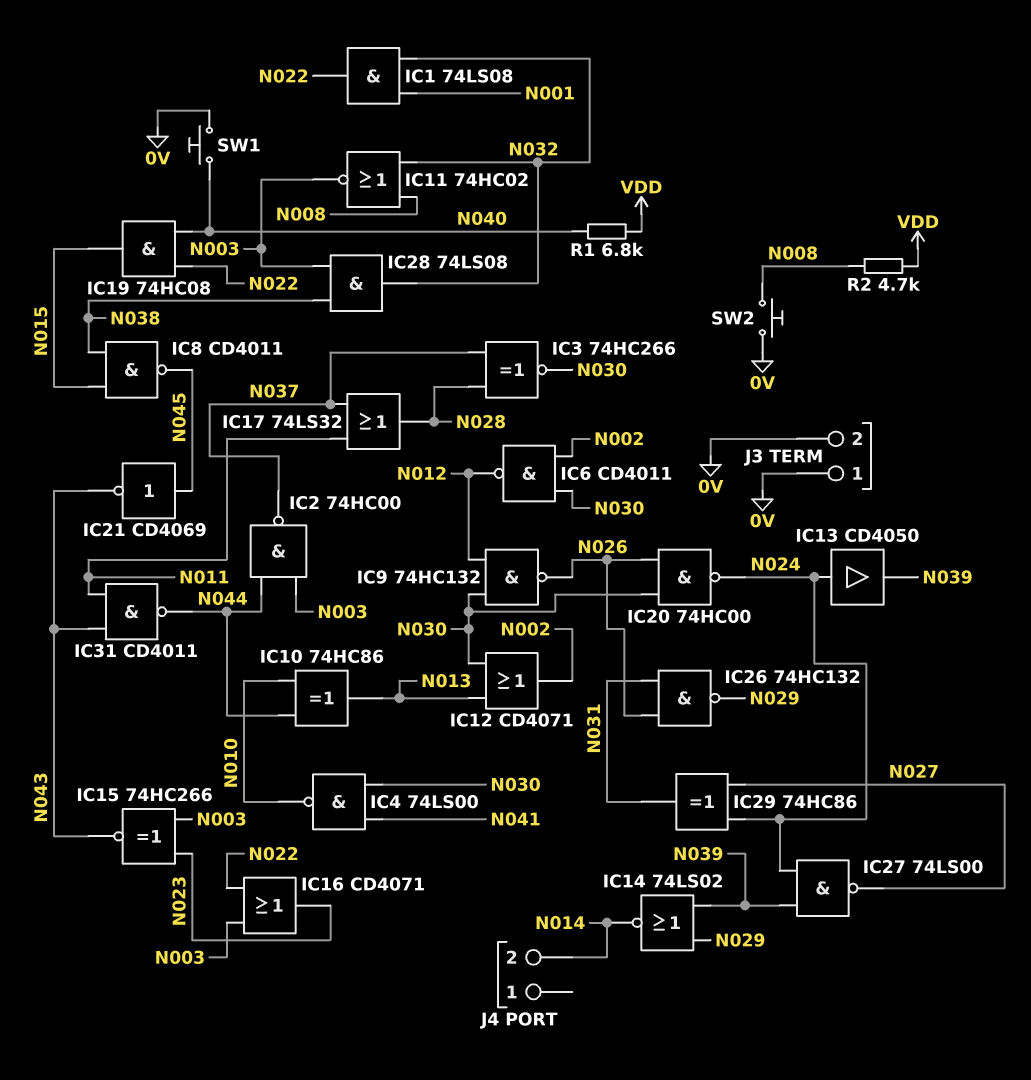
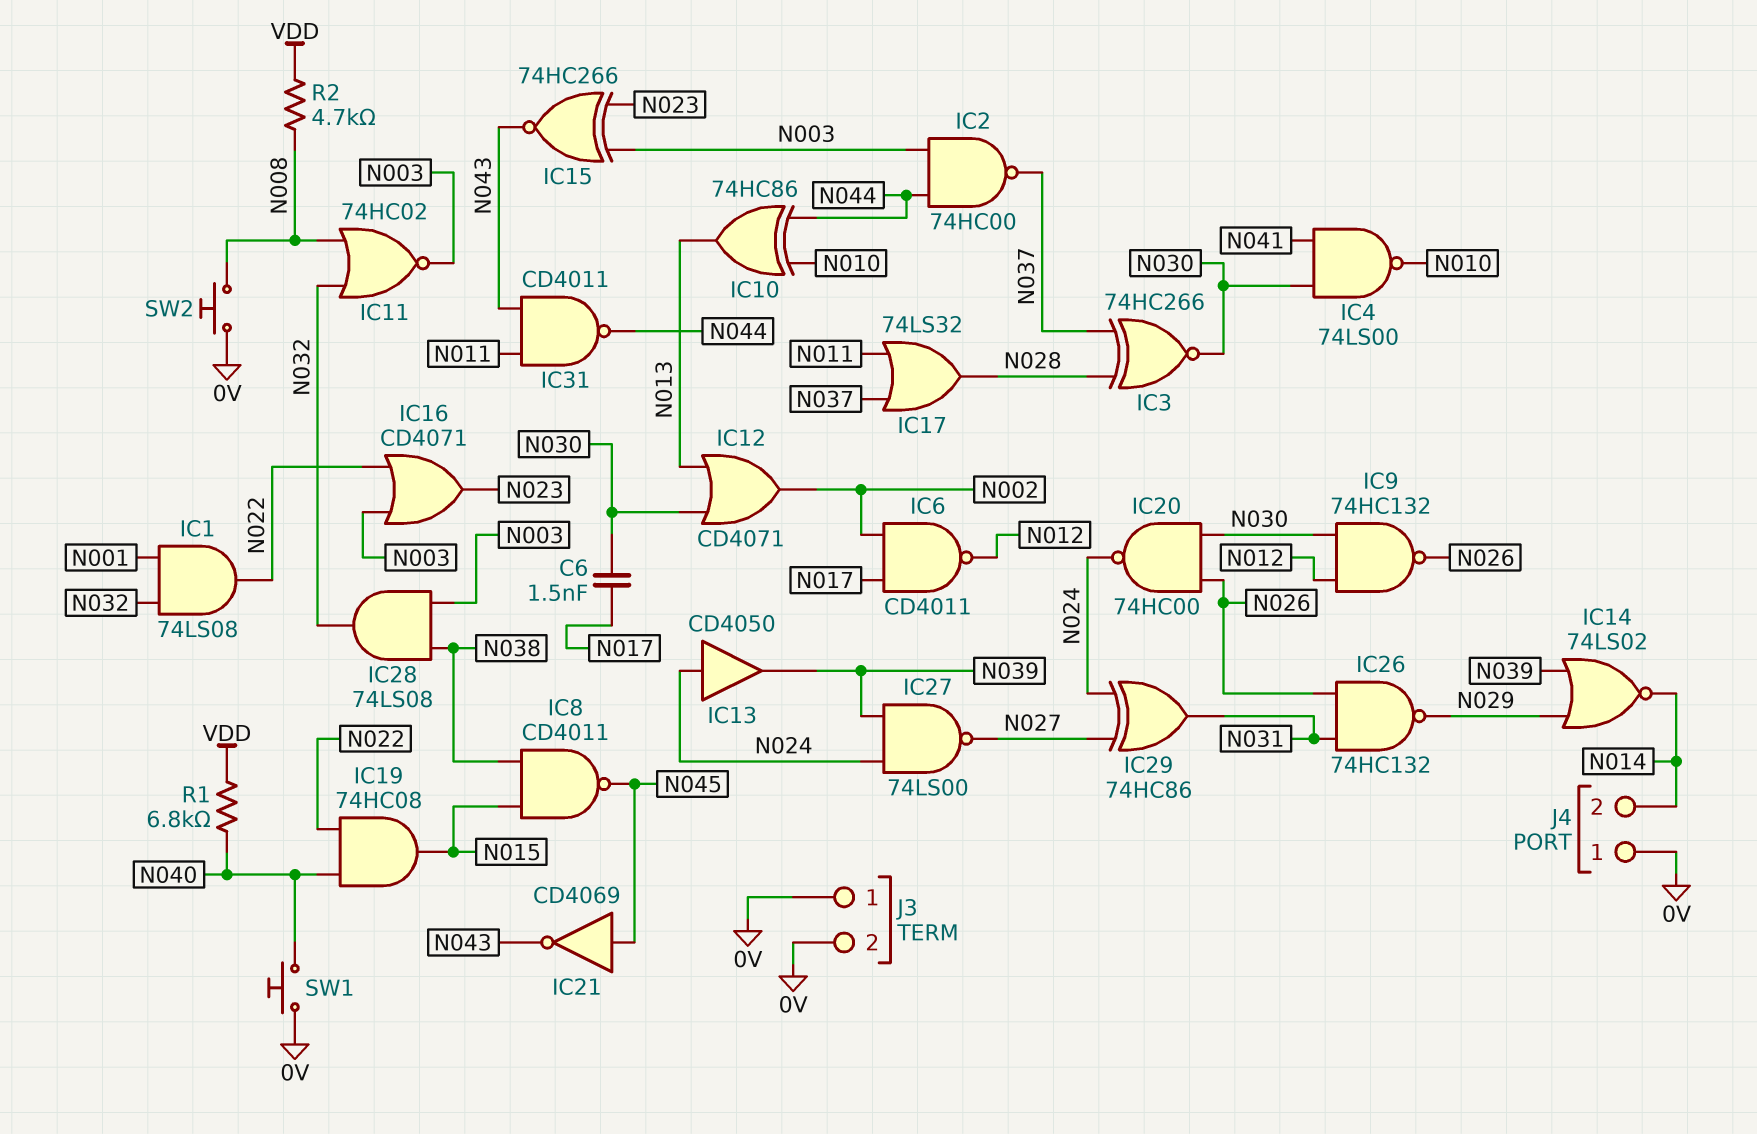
C6: none -> 1.5nF (N017, N030)
IC6: NAND CD4011 (in N002, in N030, out N012) -> NAND CD4011 (in N002, in N017, out N012)
J4 pin 1: none -> 0V

